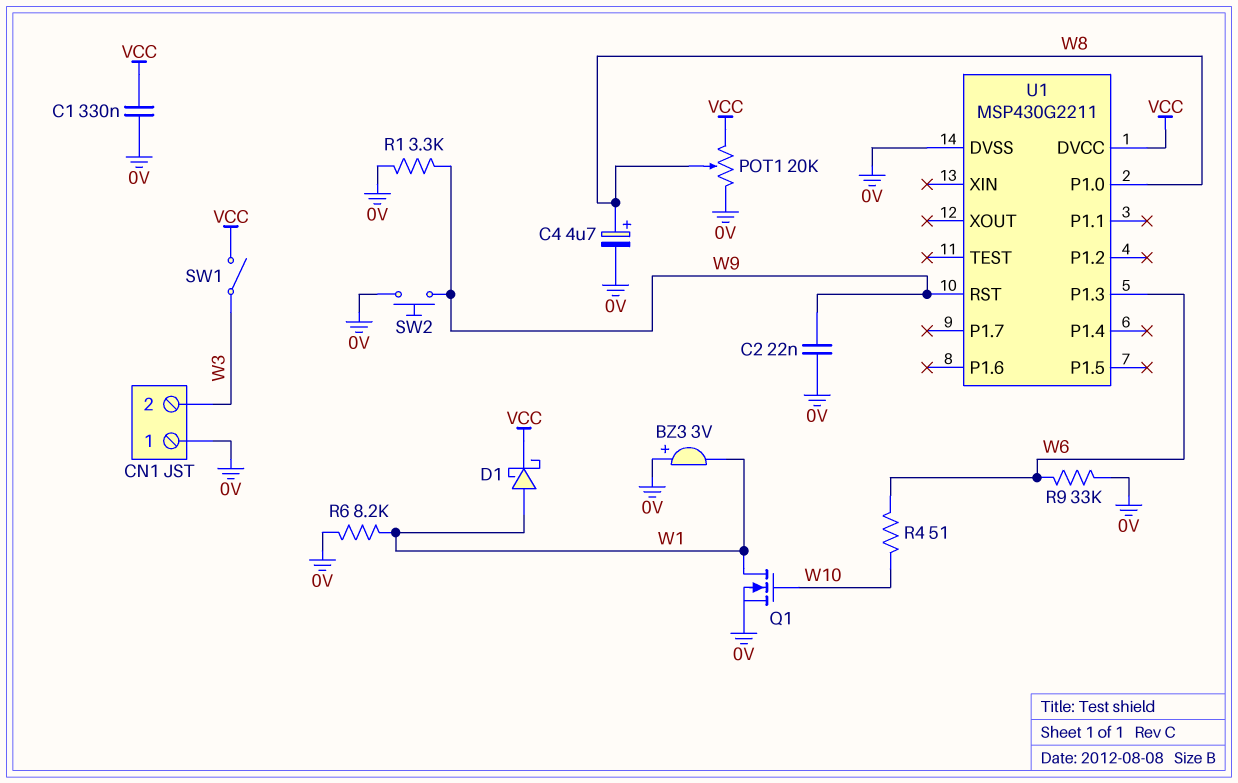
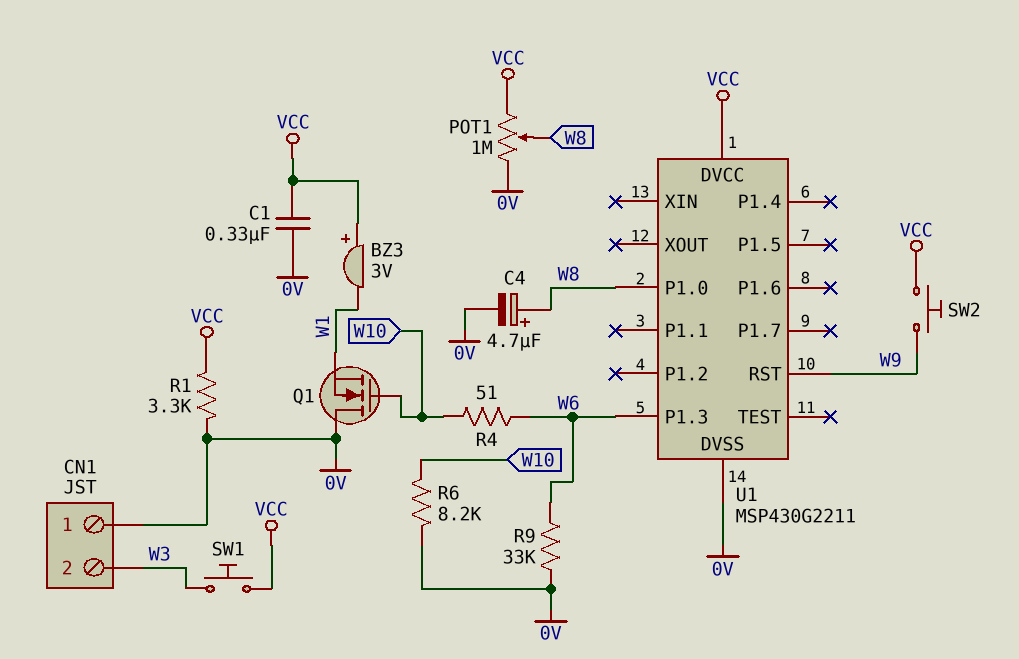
BZ3: buzzer 3V (plus 0V, minus W1) -> buzzer 3V (plus VCC, minus W1)
C2: 22nF (0V, W9) -> none
D1: schottky (A W1, K VCC) -> none
POT1: 20k (0V, VCC, wiper W8) -> 1M (0V, VCC, wiper W8)
Q1: NMOS (G W10, D W1, S 0V) -> NMOS (G W10, D 0V, S W1)
R1: 3.3k (0V, W9) -> 3.3k (0V, VCC)
R6: 8.2k (0V, W1) -> 8.2k (0V, W10)
SW1: switch (VCC, W3) -> button (VCC, W3)
SW2: button (0V, W9) -> button (VCC, W9)

